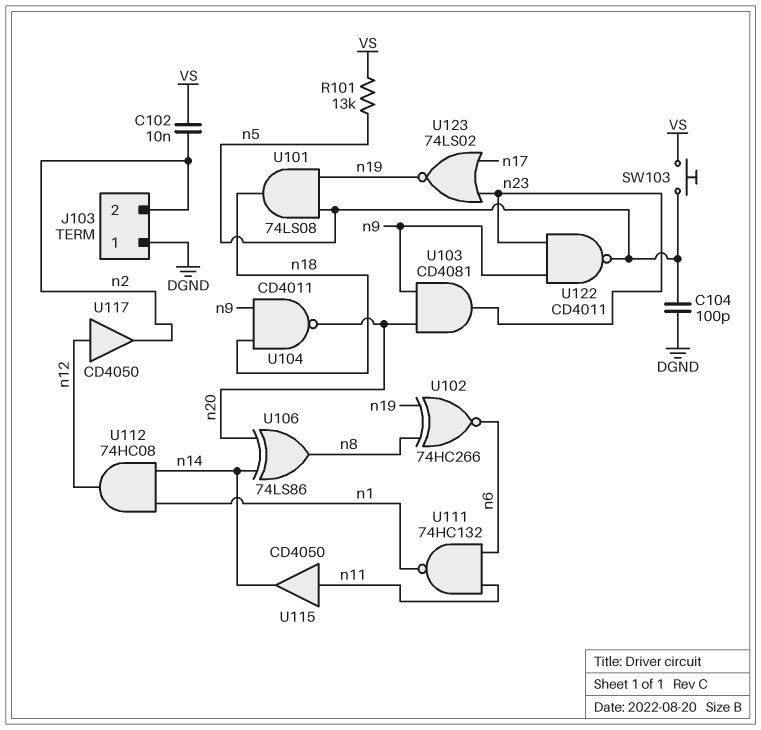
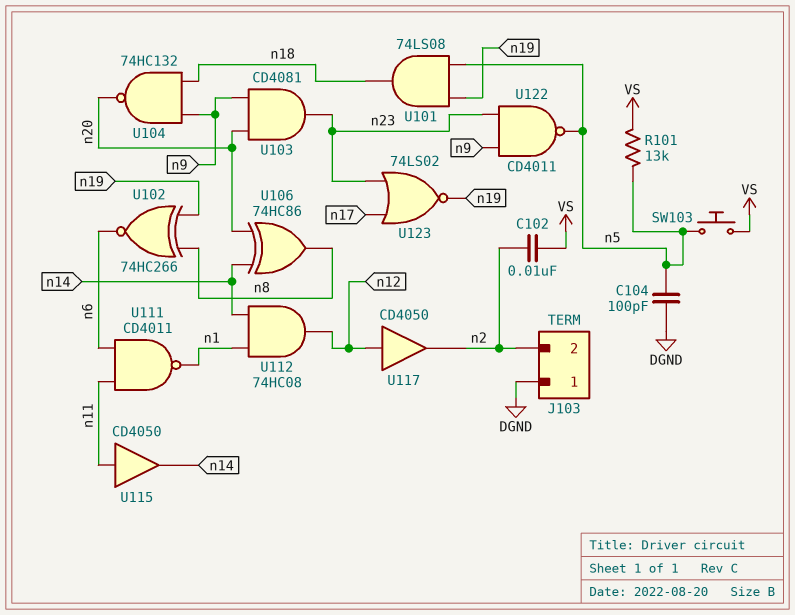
U104: NAND CD4011 (in n9, in n18, out n20) -> NAND 74HC132 (in n9, in n18, out n20)
U106: XOR 74LS86 (in n14, in n20, out n8) -> XOR 74HC86 (in n14, in n20, out n8)
U111: NAND 74HC132 (in n6, in n11, out n1) -> NAND CD4011 (in n6, in n11, out n1)

